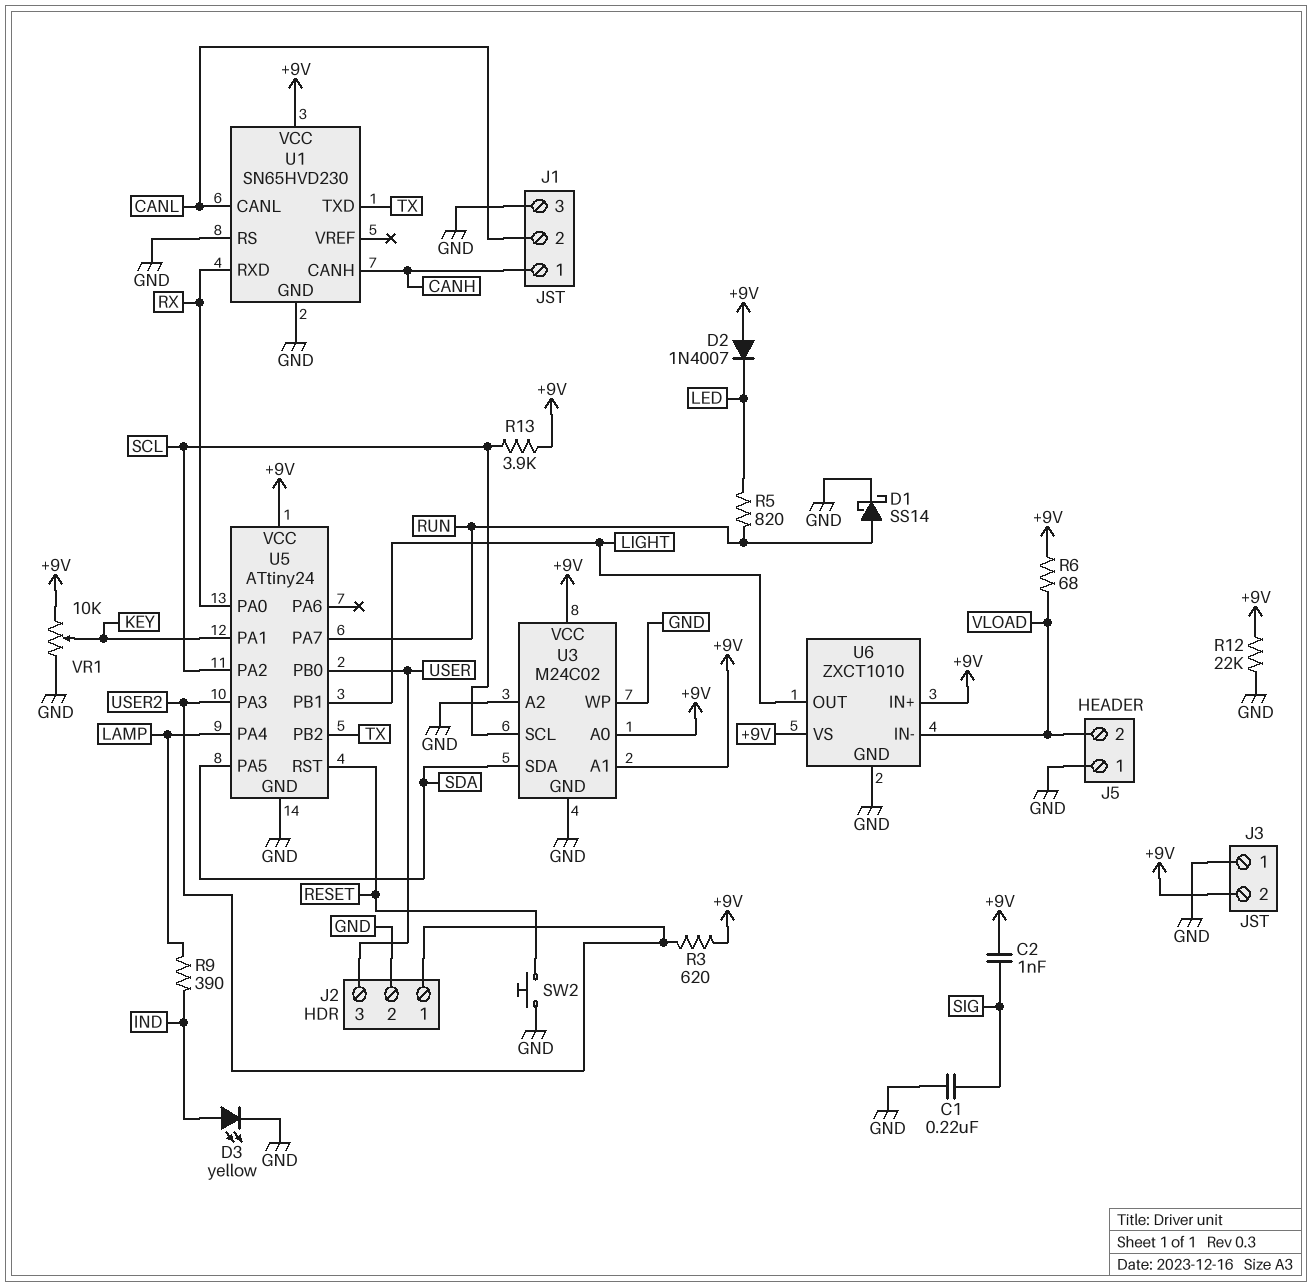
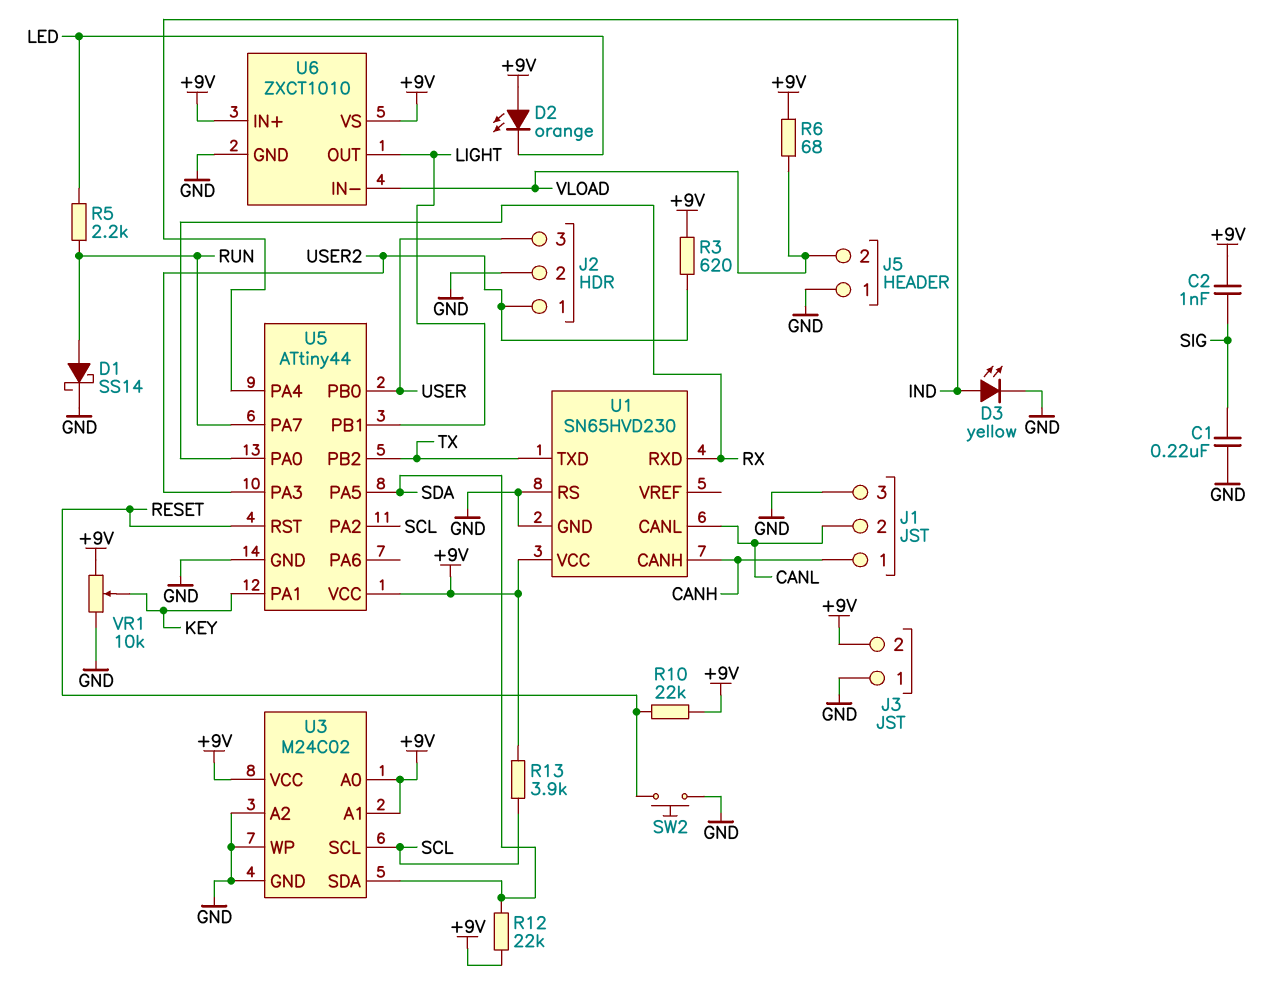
D2: diode 1N4007 (A +9V, K LED) -> LED orange (A +9V, K LED)
R5: 820 (LED, RUN) -> 2.2k (LED, RUN)
R9: 390 (IND, LAMP) -> none
R10: none -> 22k (+9V, RESET)
R12: 22k (+9V, GND) -> 22k (+9V, SDA)
U5: ATtiny24 -> ATtiny44
U5 pin PA4: LAMP -> IND

